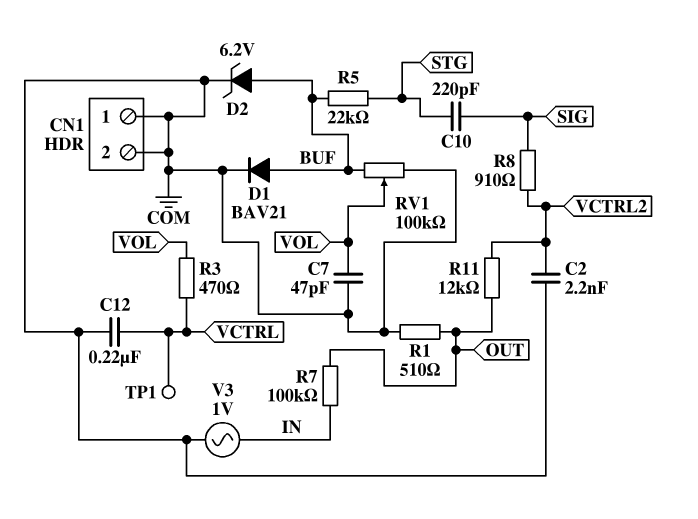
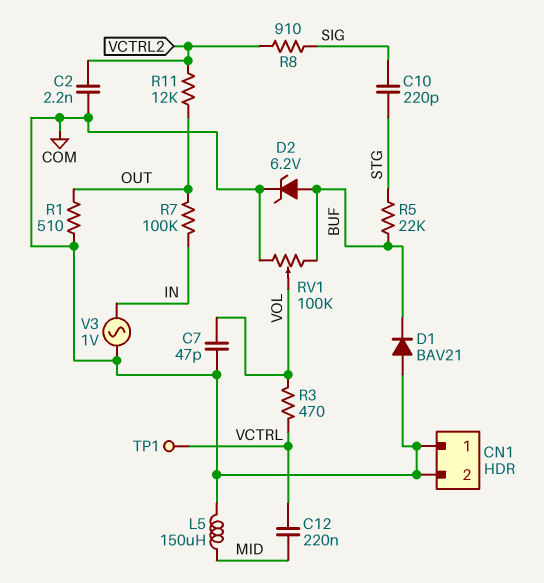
C12: 220nF (COM, VCTRL) -> 220nF (MID, VCTRL)
D1: diode BAV21 (A BUF, K COM) -> diode BAV21 (A COM, K BUF)
L5: none -> 150uH (COM, MID)

